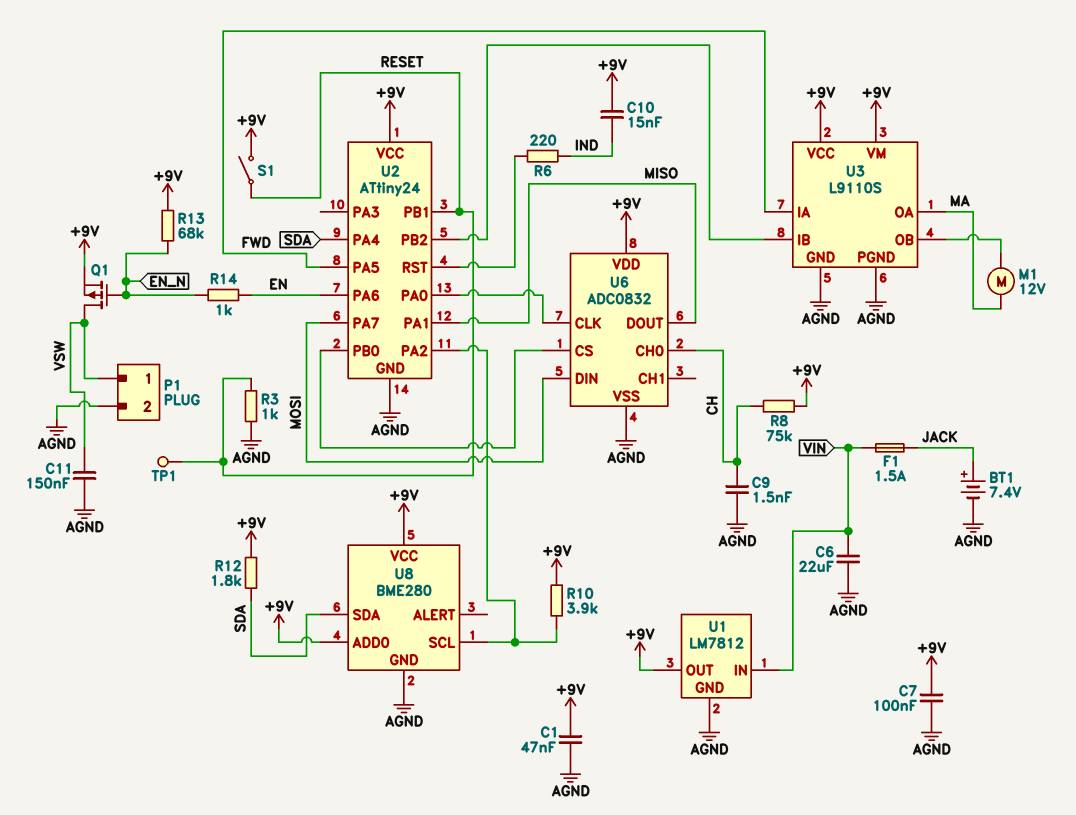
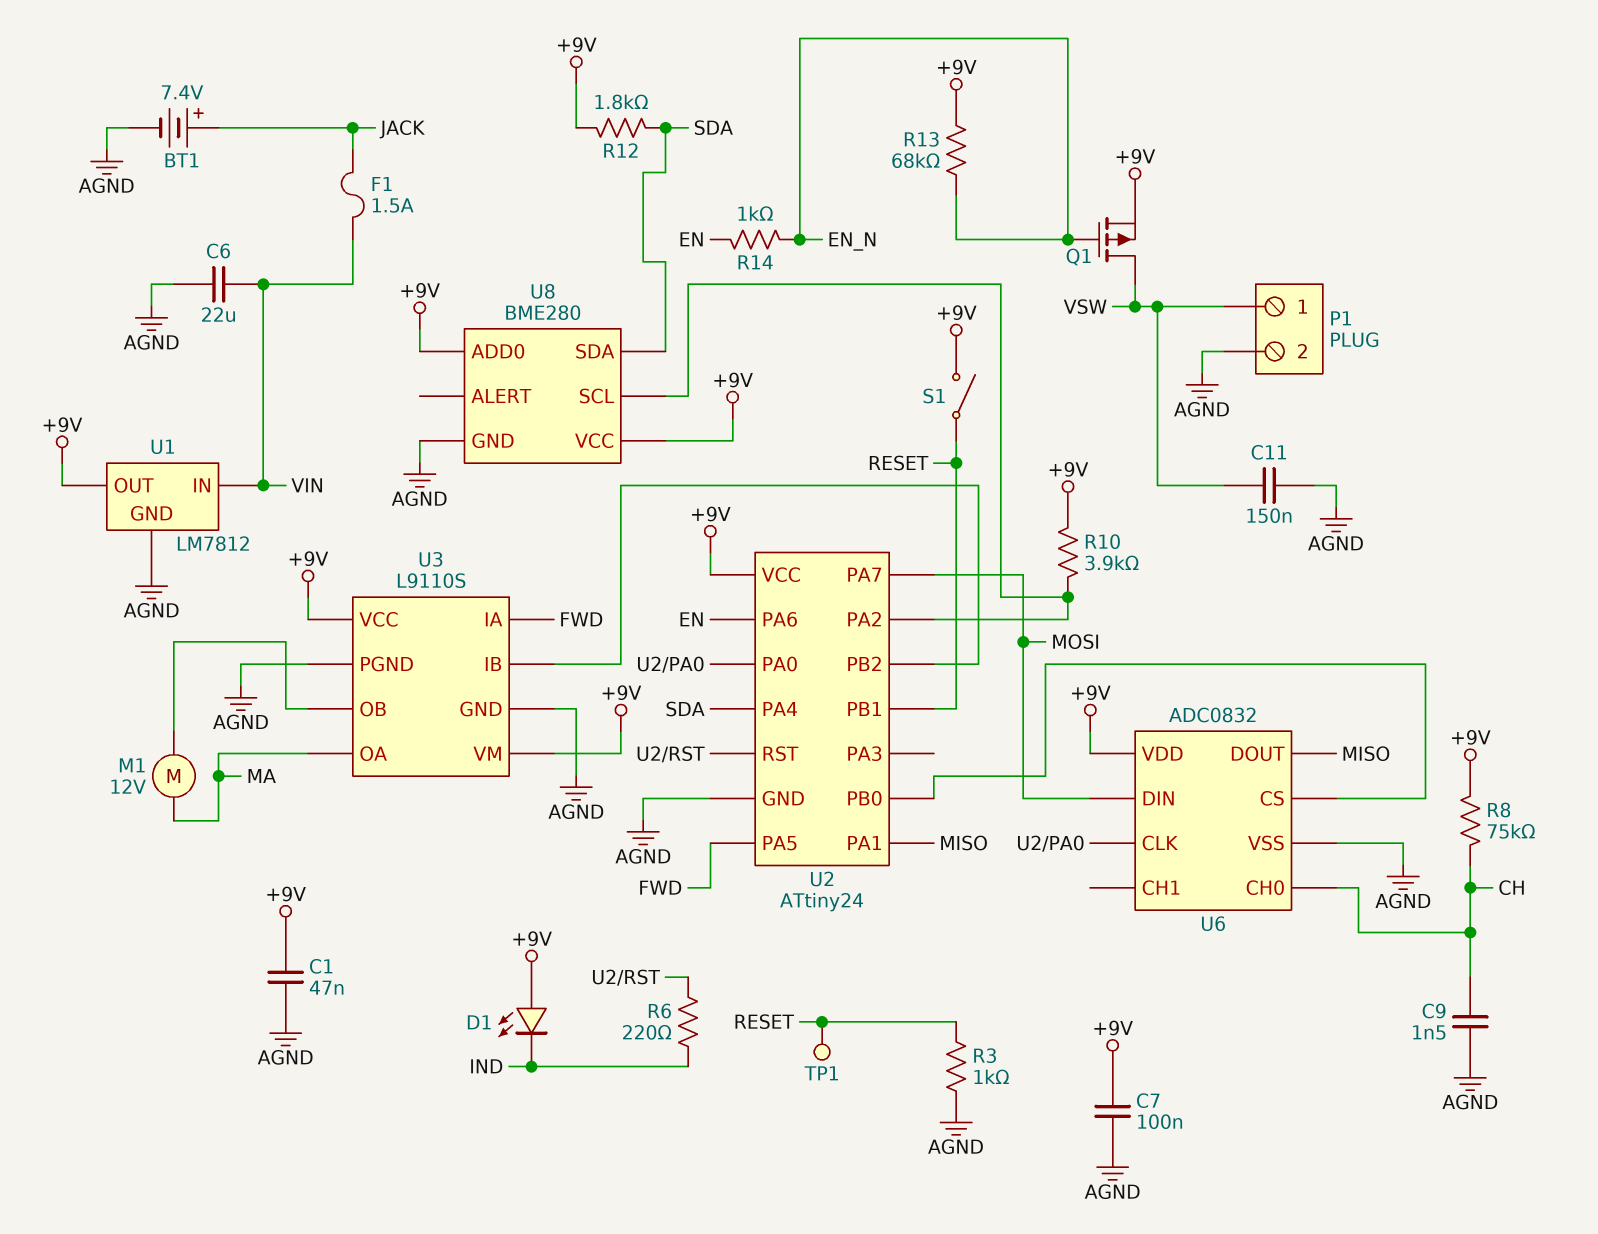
C10: 15nF (+9V, IND) -> none
D1: none -> LED (A +9V, K IND)

